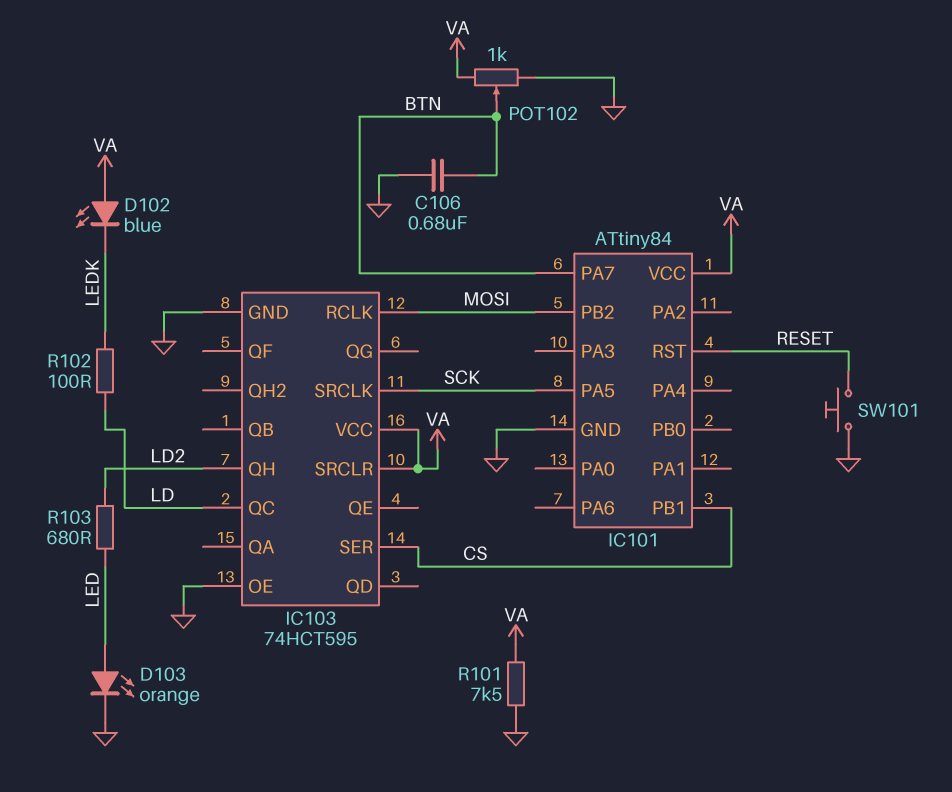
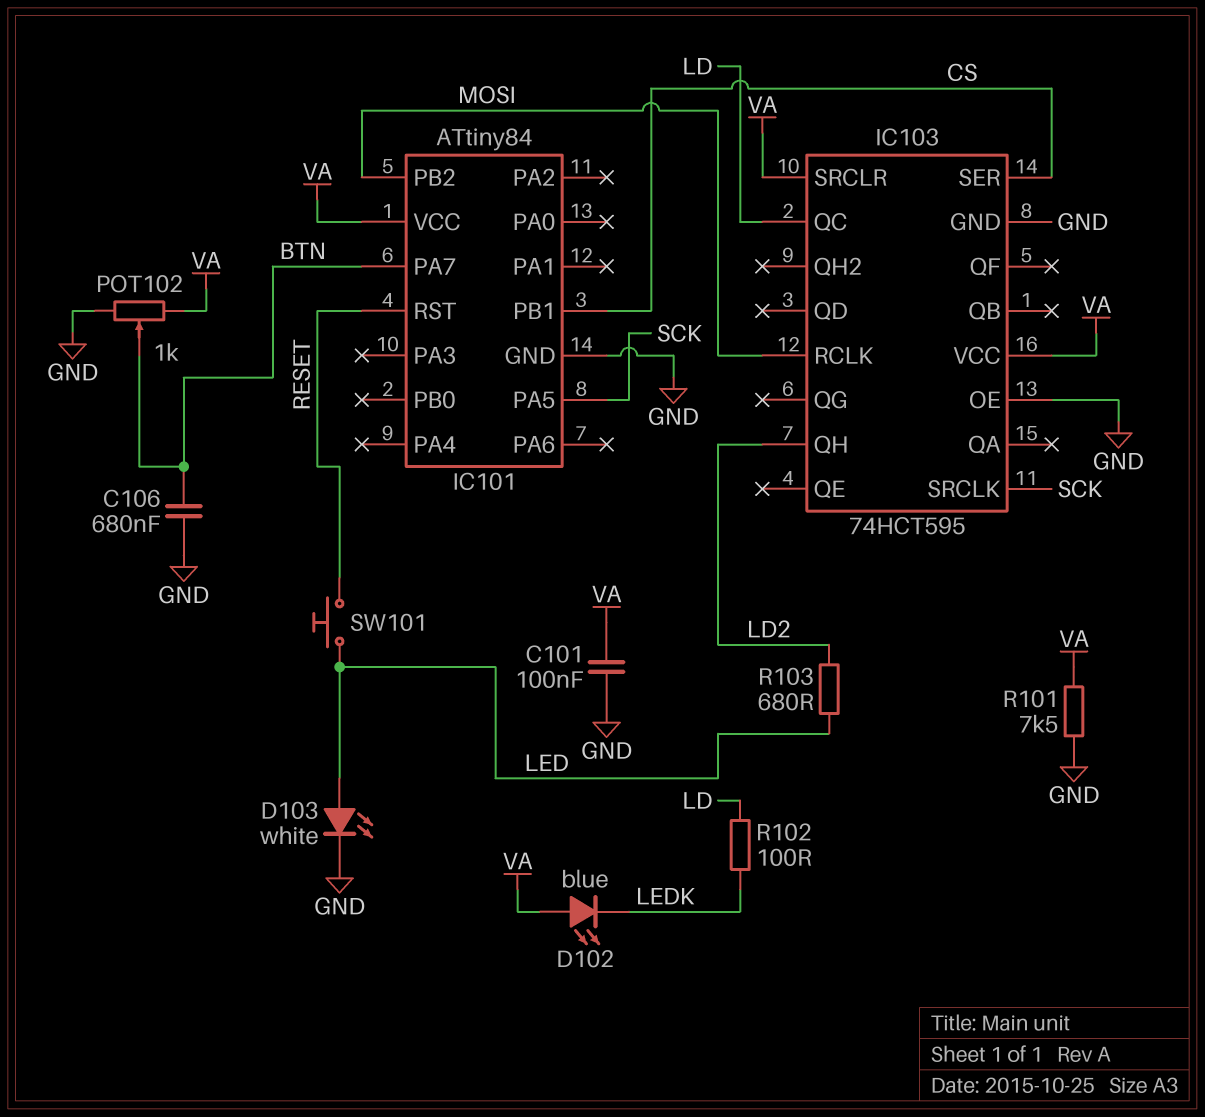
C101: none -> 100nF (GND, VA)
D103: LED orange (A LED, K GND) -> LED white (A LED, K GND)
SW101: button (GND, RESET) -> button (LED, RESET)

